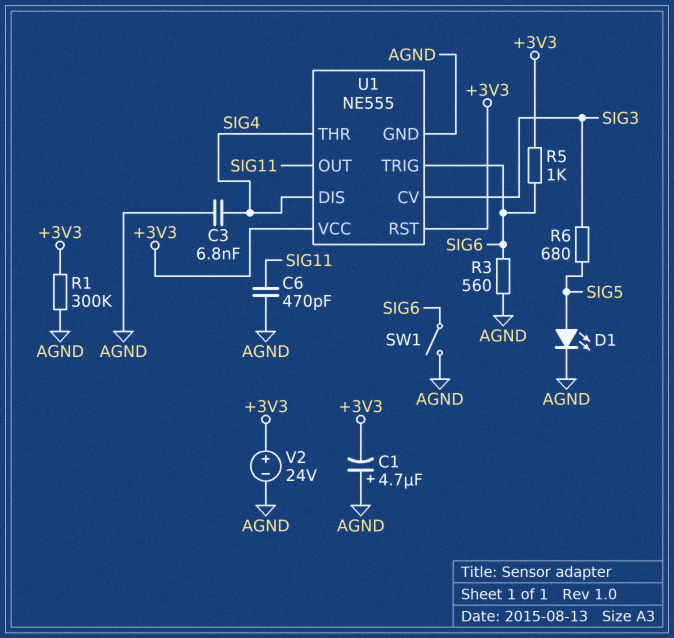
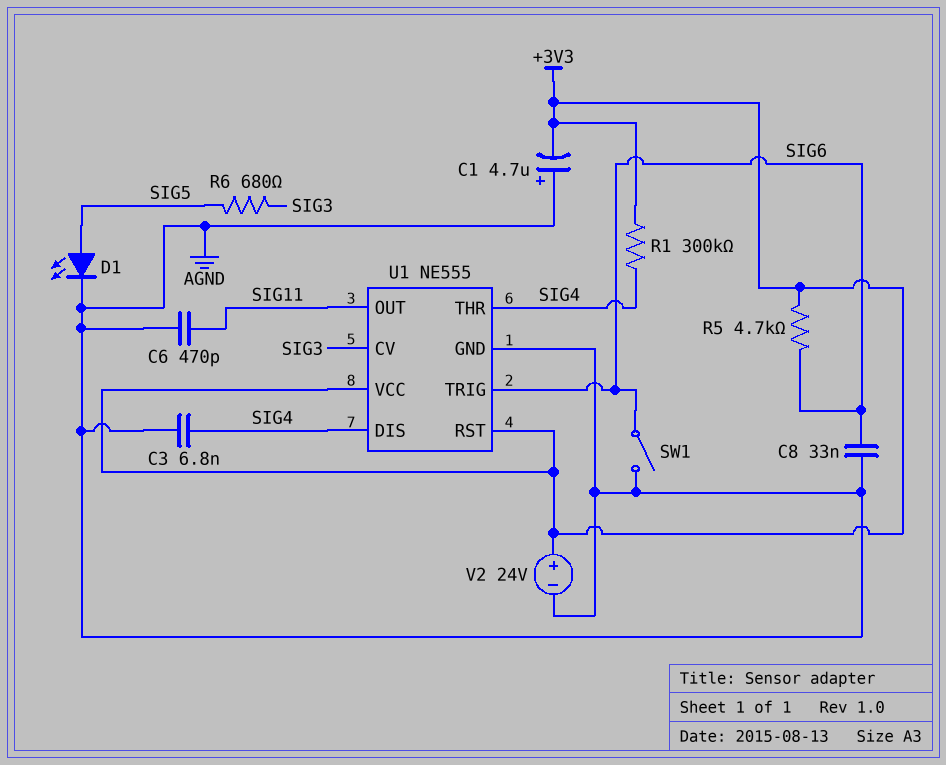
C8: none -> 33nF (AGND, SIG6)
R1: 300k (+3V3, AGND) -> 300k (+3V3, SIG4)
R3: 560 (AGND, SIG6) -> none
R5: 1k (+3V3, SIG6) -> 4.7k (+3V3, SIG6)

